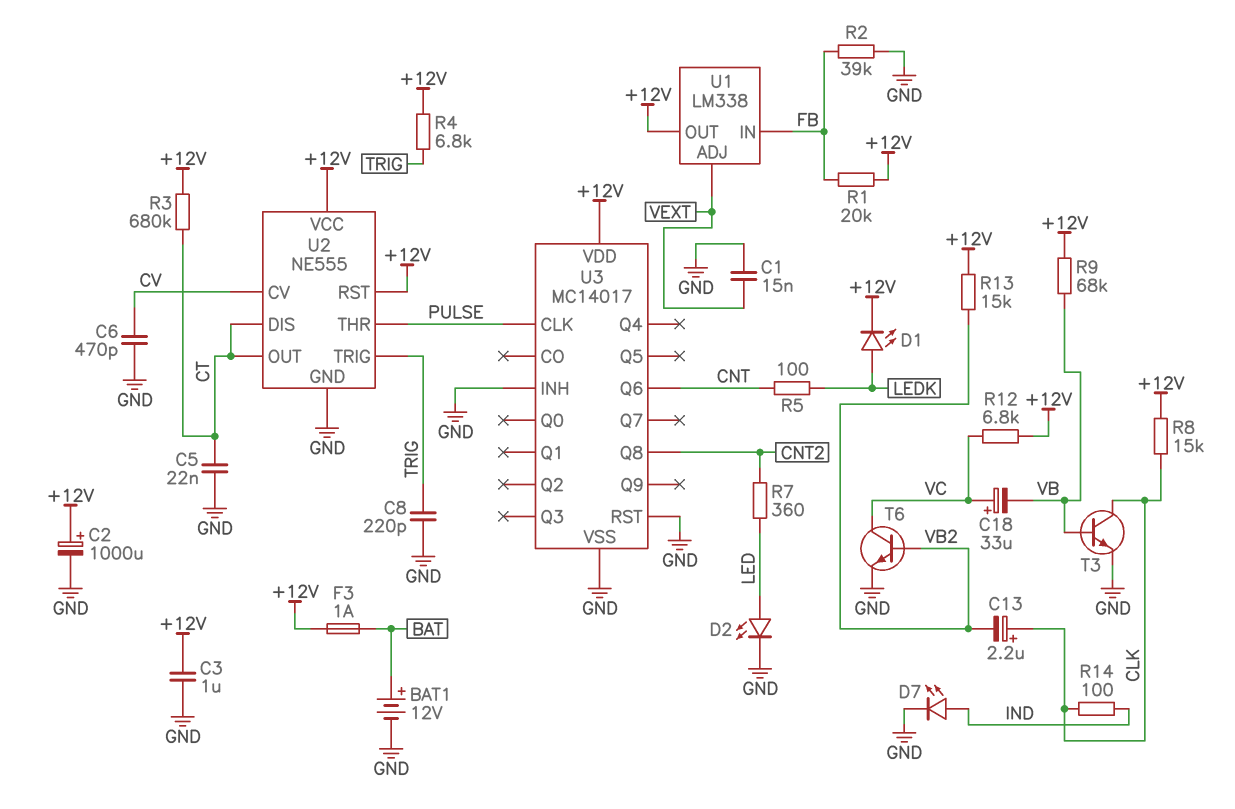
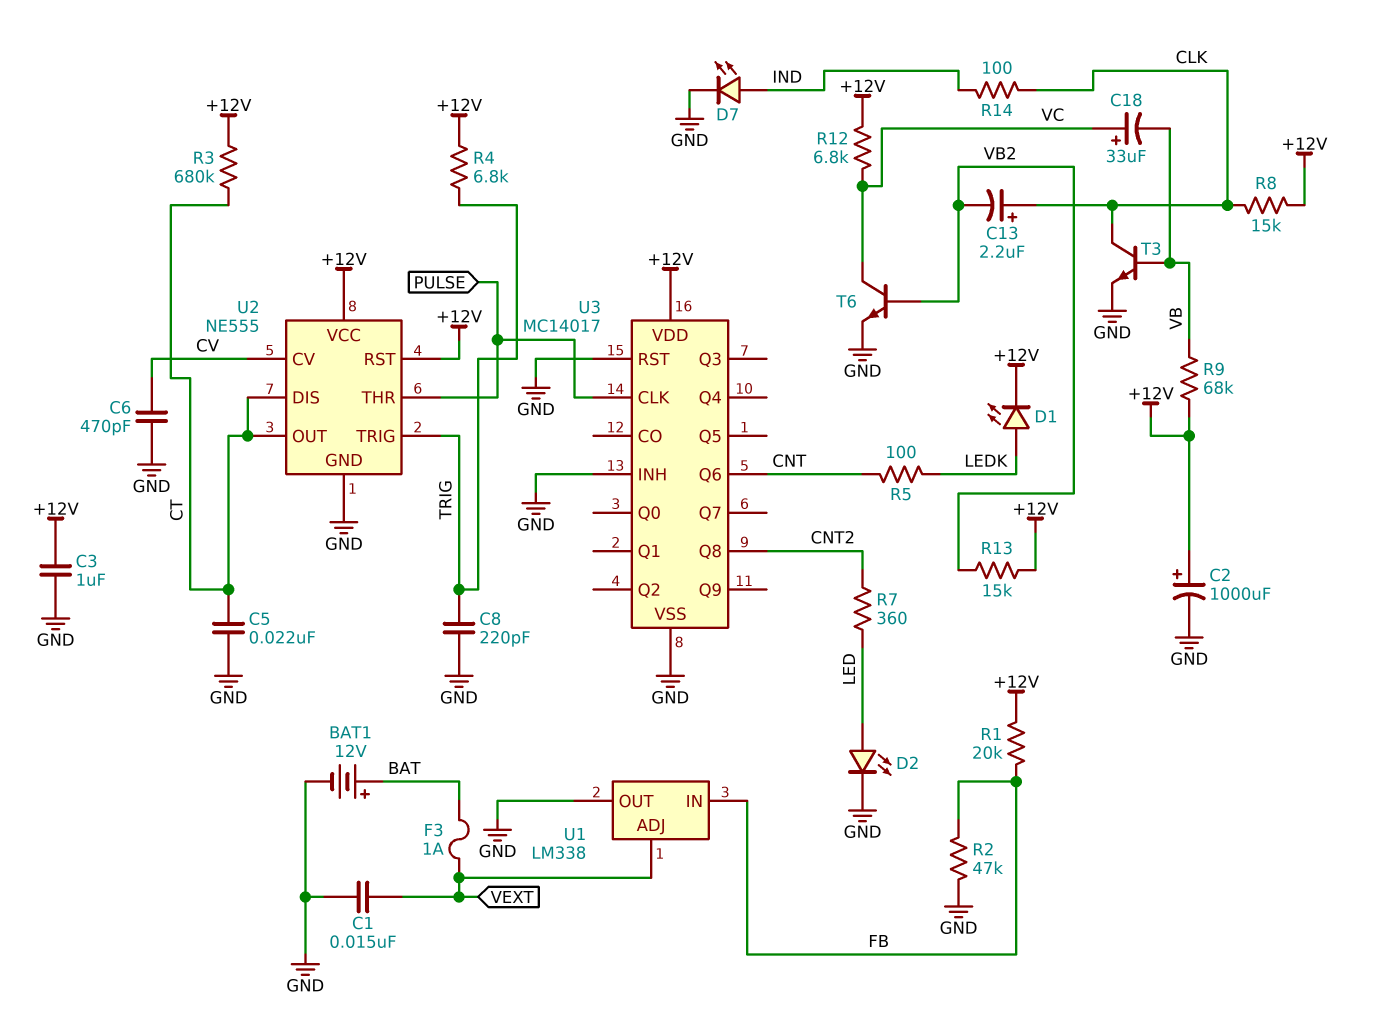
F3: 1A (+12V, BAT) -> 1A (BAT, VEXT)
R2: 39k (FB, GND) -> 47k (FB, GND)
U1 pin OUT: +12V -> GND

